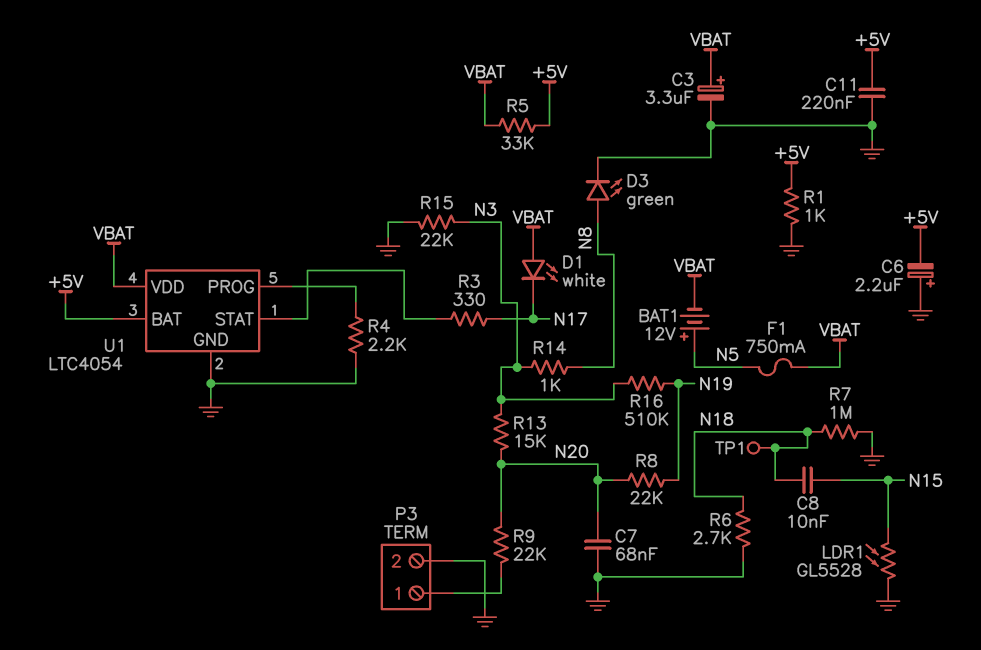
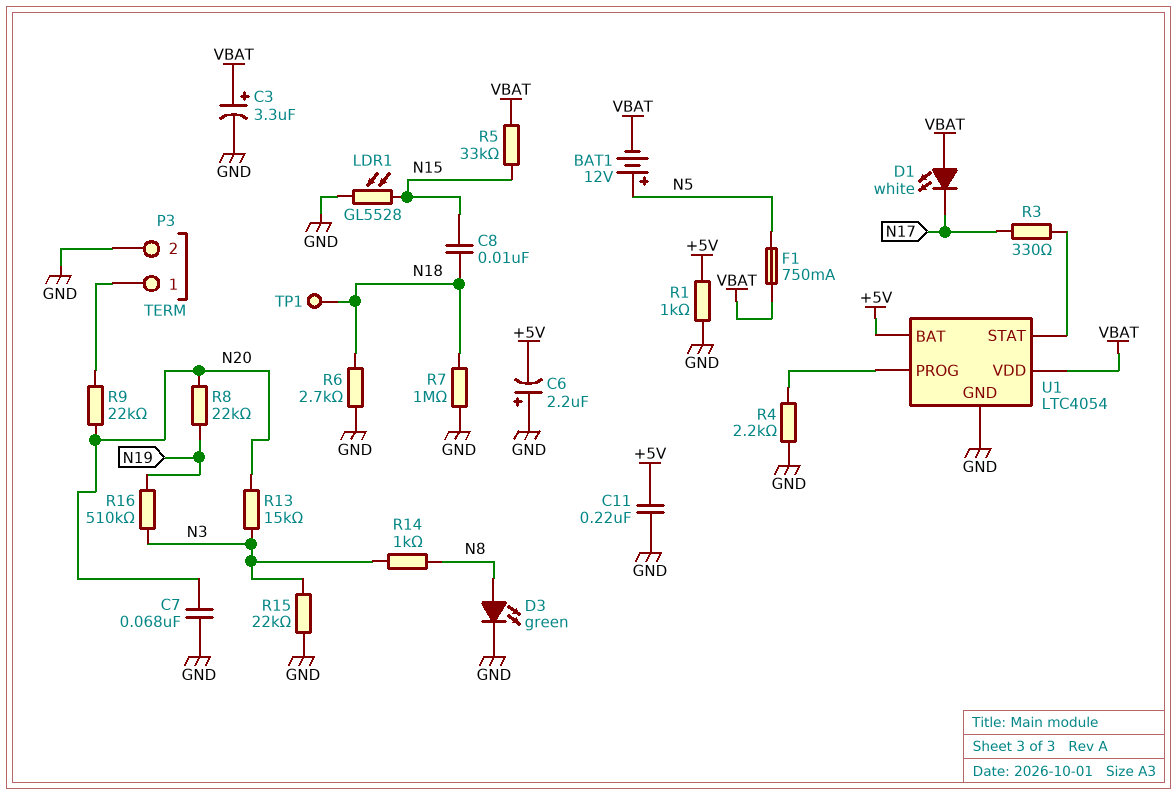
R5: 33k (+5V, VBAT) -> 33k (N15, VBAT)

